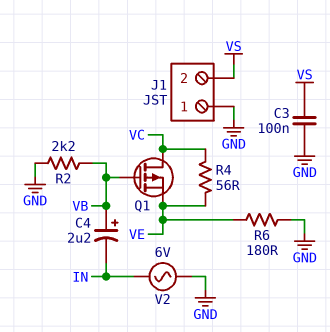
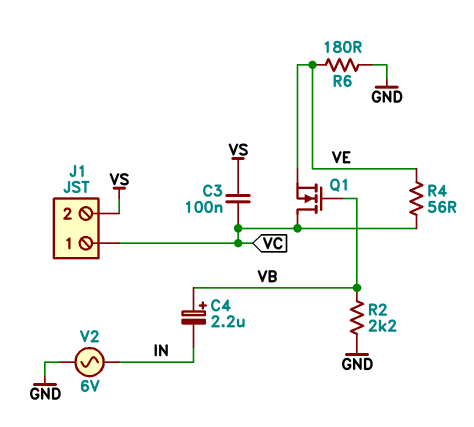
C3: 100nF (GND, VS) -> 100nF (VC, VS)
J1 pin 1: GND -> VC
Q1: PMOS (G VB, D VC, S VE) -> NMOS (G VB, D VC, S VE)

